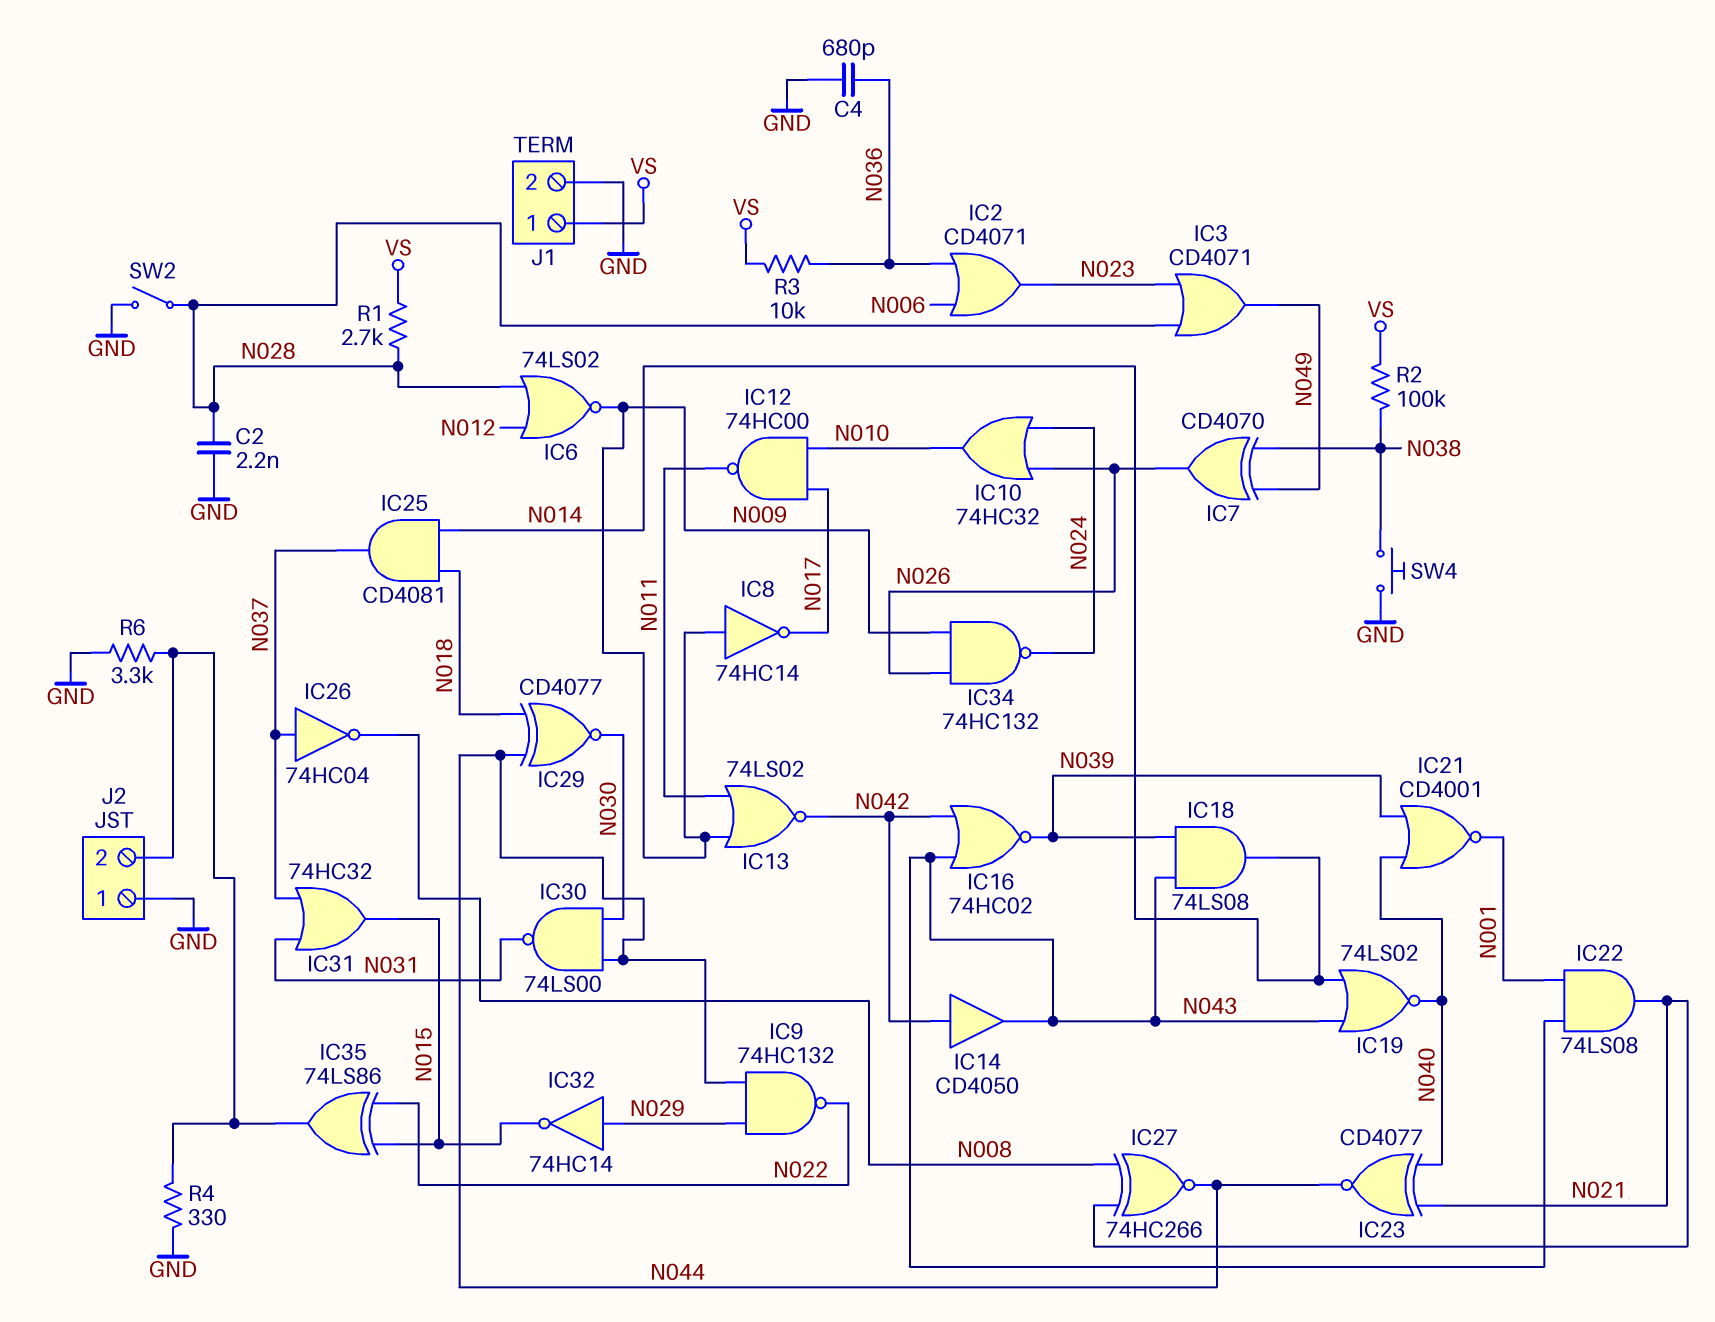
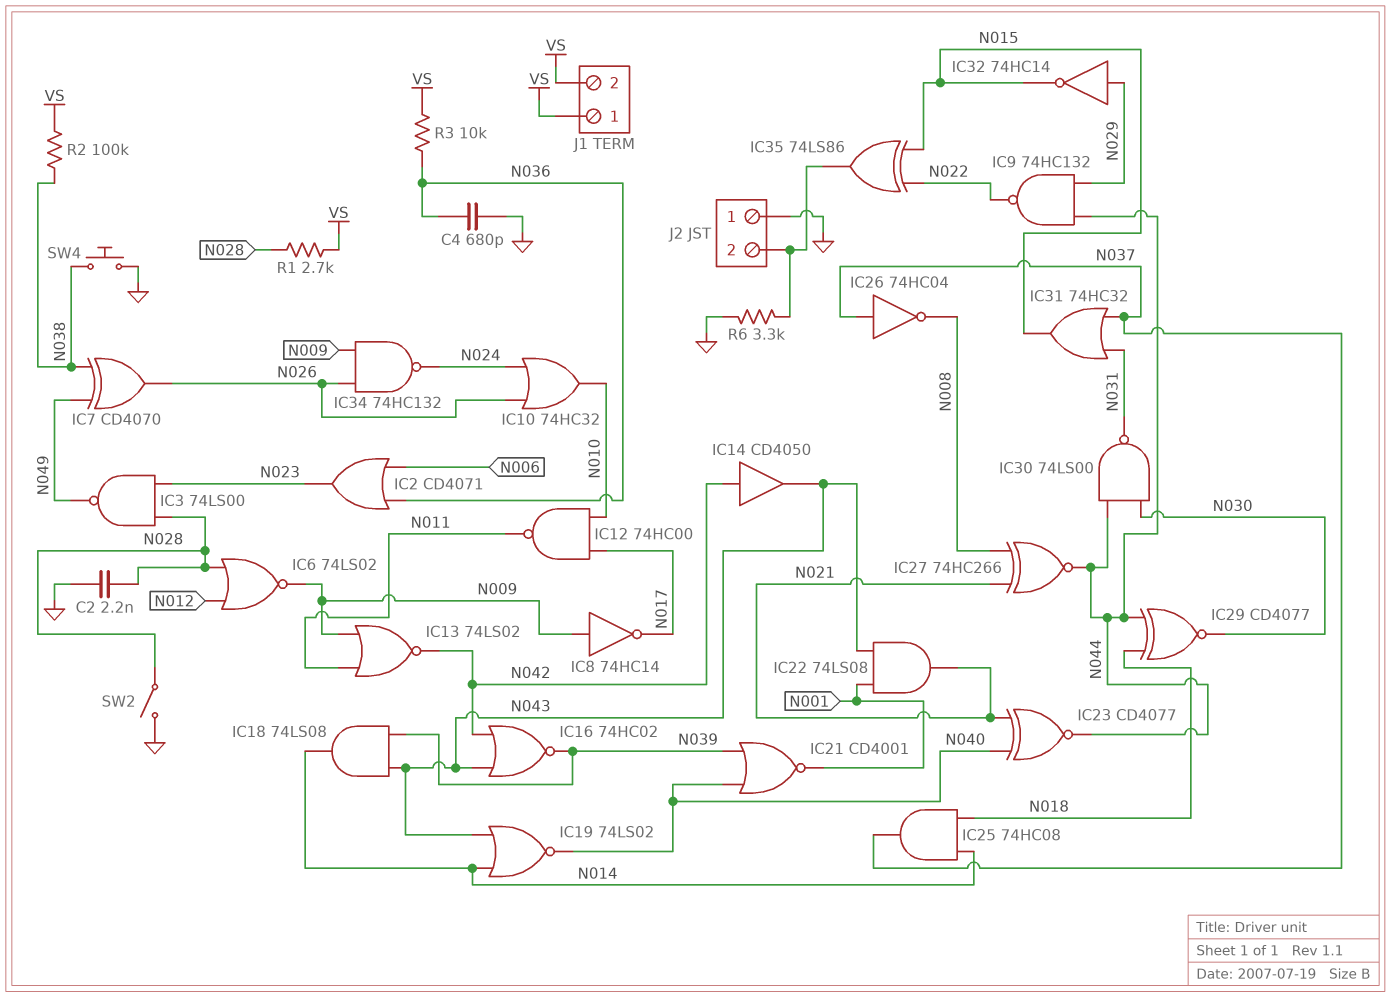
IC3: OR CD4071 (in N023, in N028, out N049) -> NAND 74LS00 (in N023, in N028, out N049)
IC25: AND CD4081 (in N014, in N018, out N037) -> AND 74HC08 (in N014, in N018, out N037)
J1 pin 2: GND -> VS
R4: 330 (GND, J2/2) -> none

